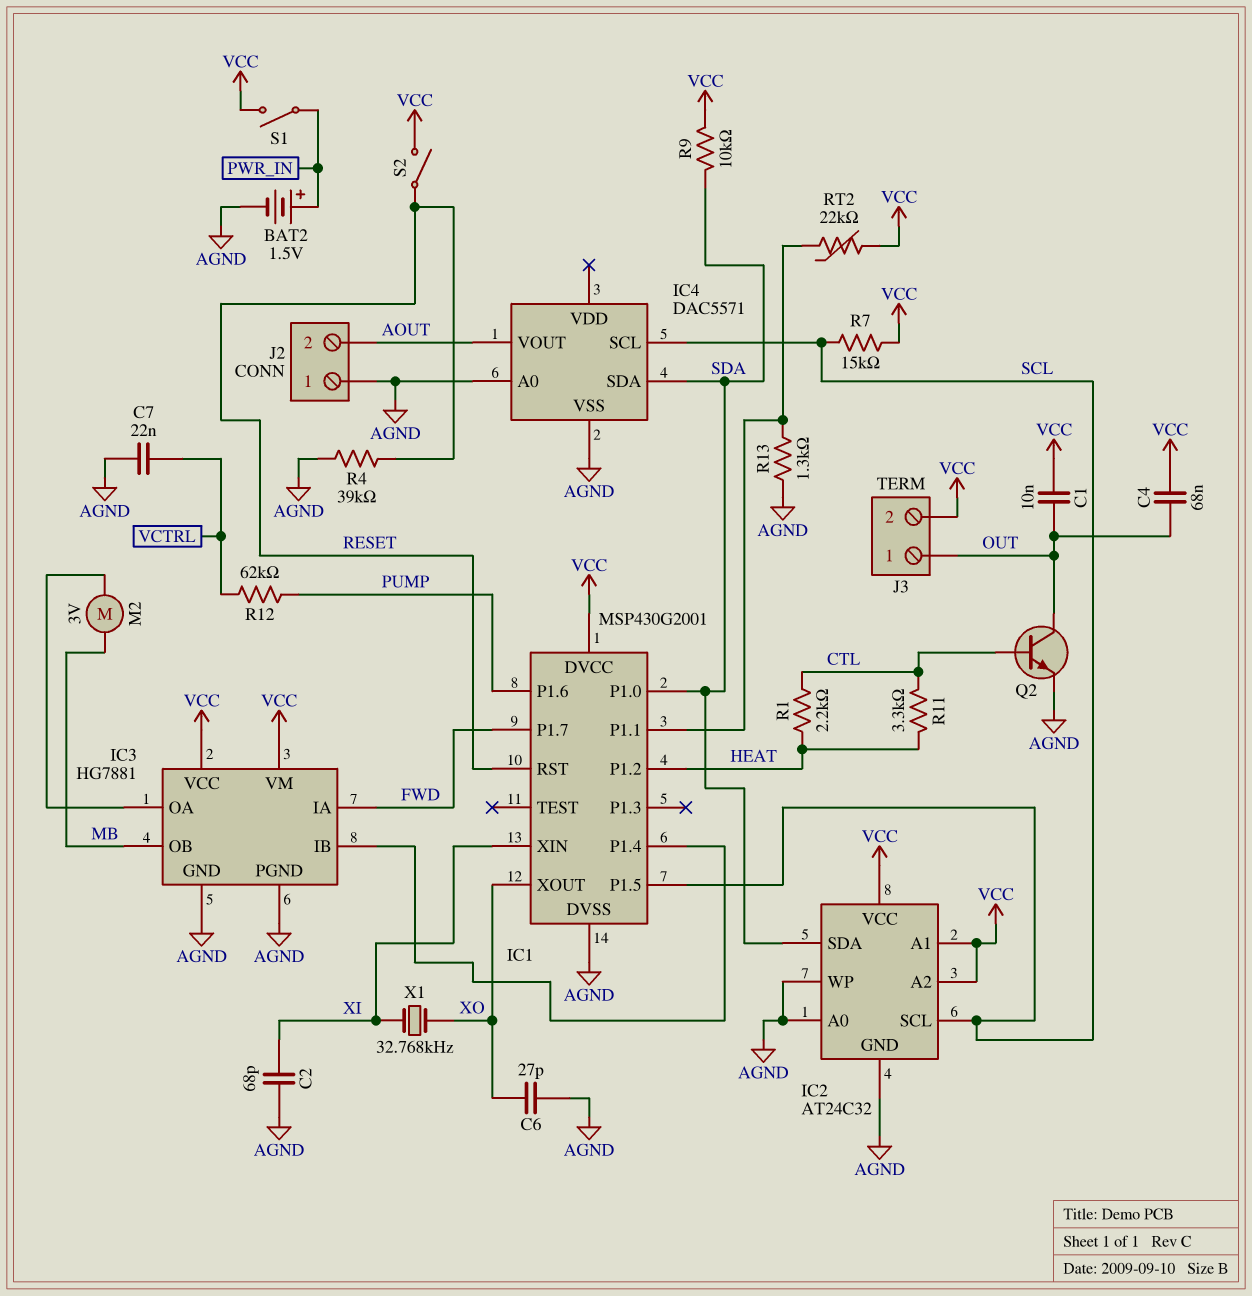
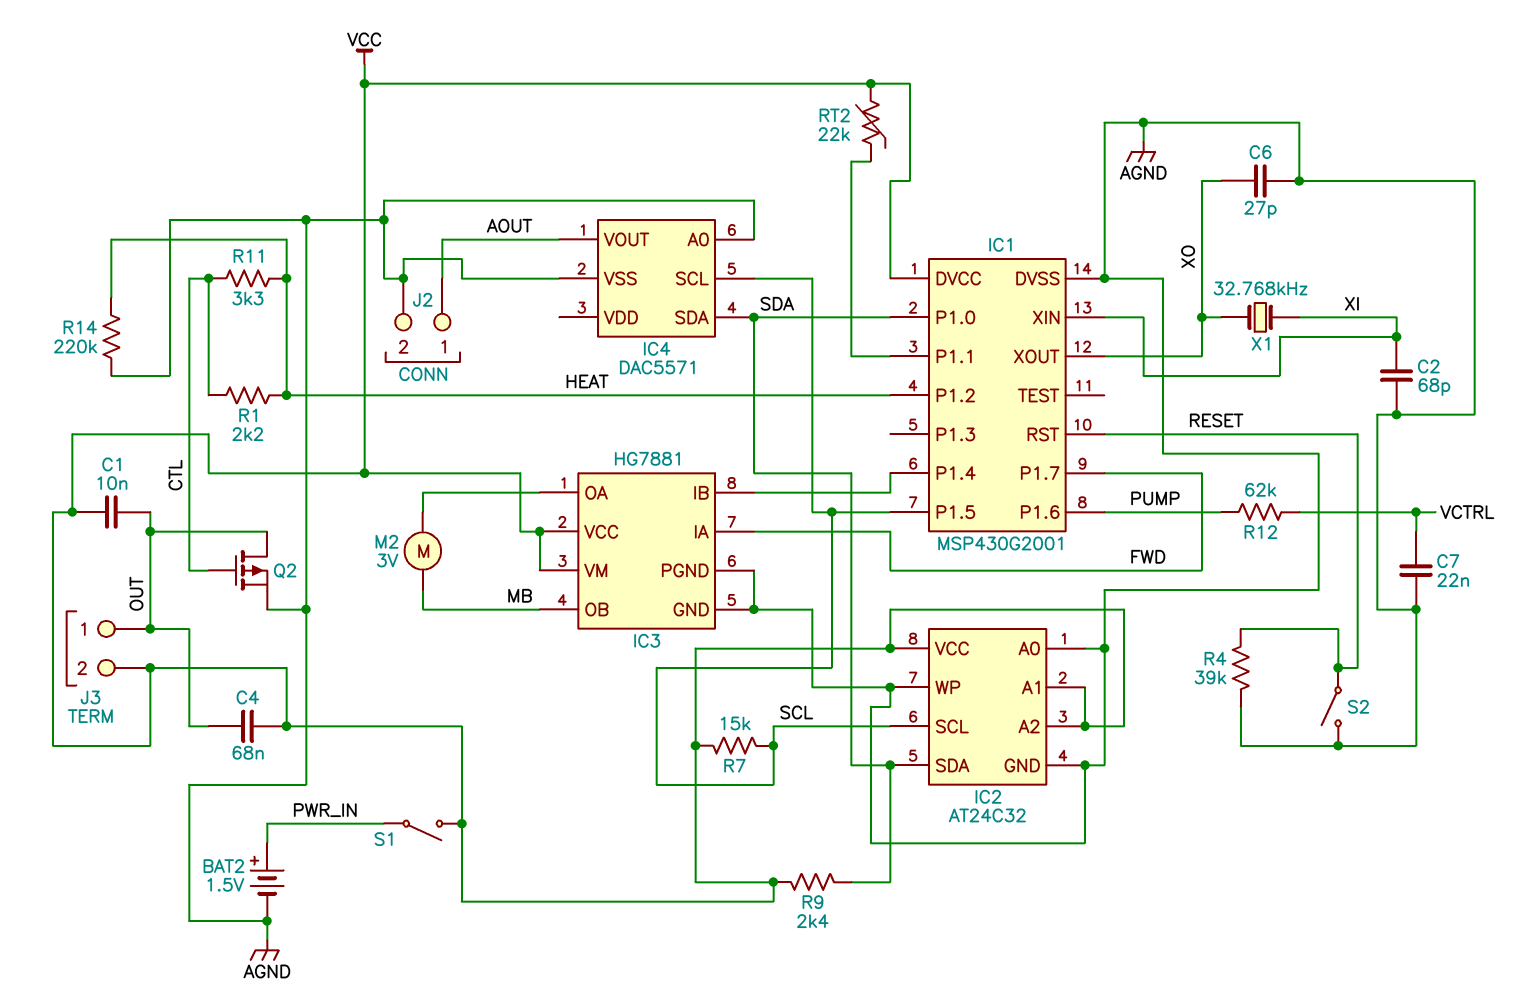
J2 pin 1: AGND -> AOUT
J2 pin 2: AOUT -> AGND
Q2: NPN (B CTL, C OUT, E AGND) -> PMOS (G CTL, D OUT, S AGND)
R9: 10k (SDA, VCC) -> 2.4k (SDA, VCC)
R13: 1.3k (AGND, IC1/P1.1) -> none
R14: none -> 220k (AGND, HEAT)
S2: switch (RESET, VCC) -> switch (AGND, RESET)

